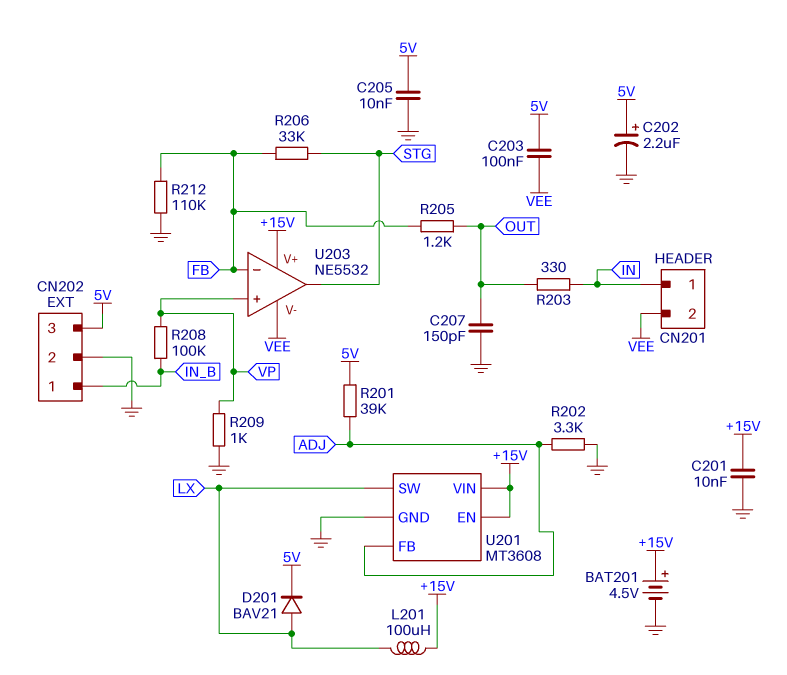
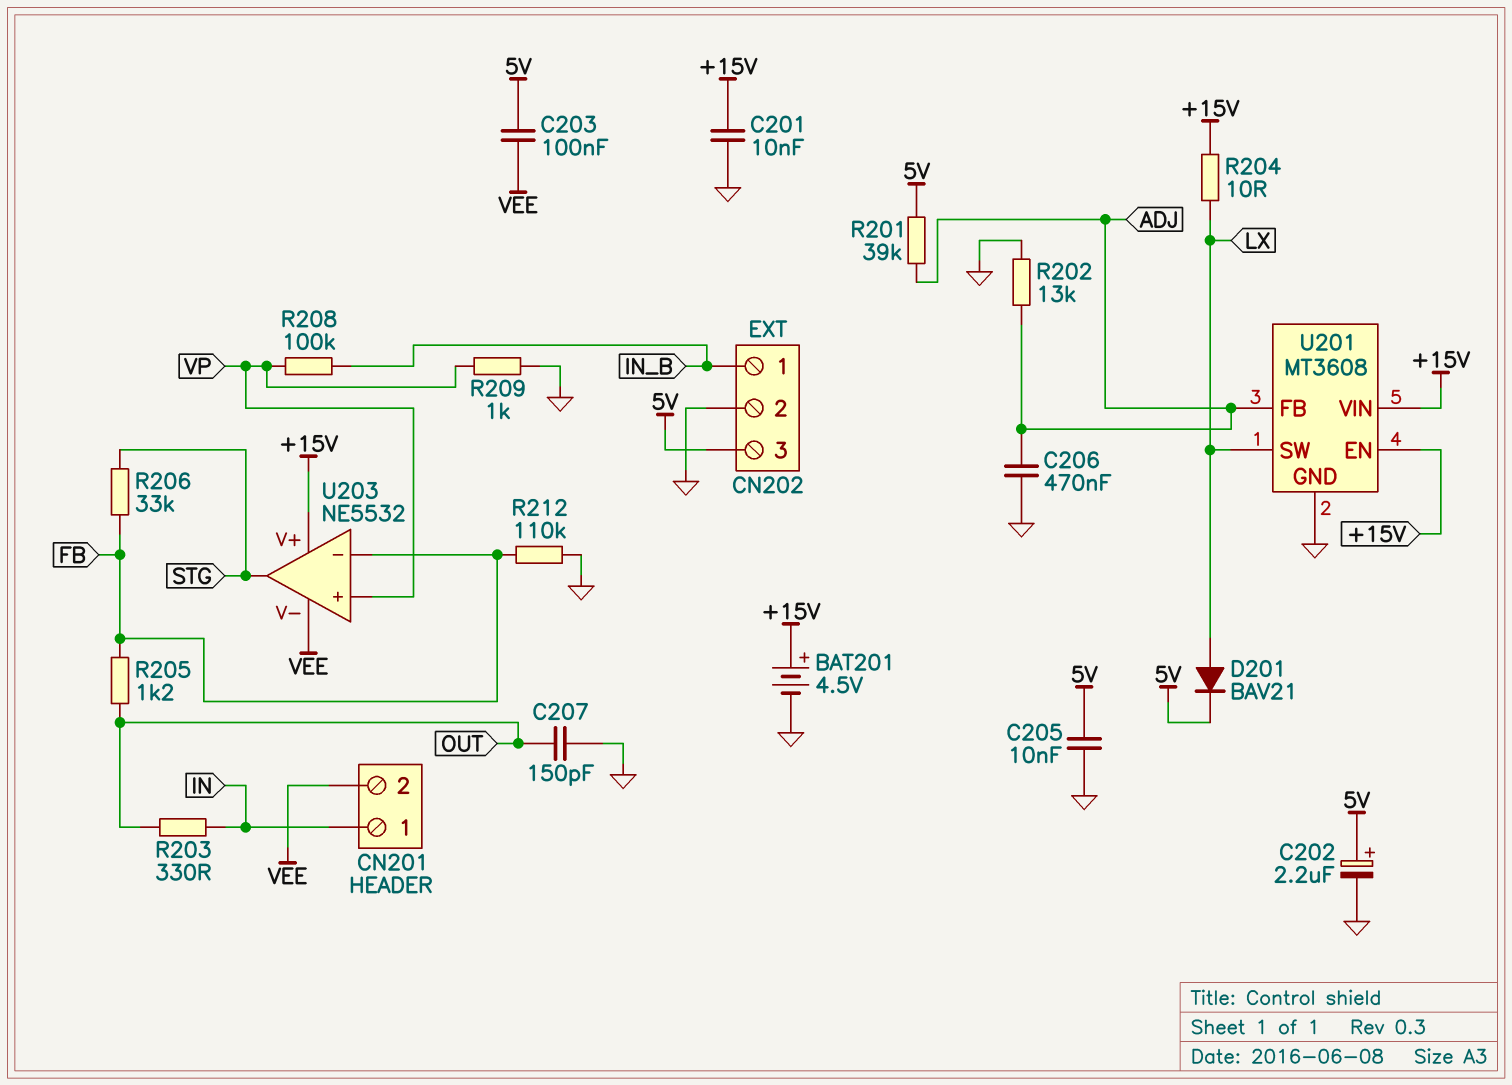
C206: none -> 470nF (ADJ, GND)
L201: 100uH (+15V, LX) -> none
R202: 3.3k (ADJ, GND) -> 13k (ADJ, GND)
R204: none -> 10 (+15V, LX)

